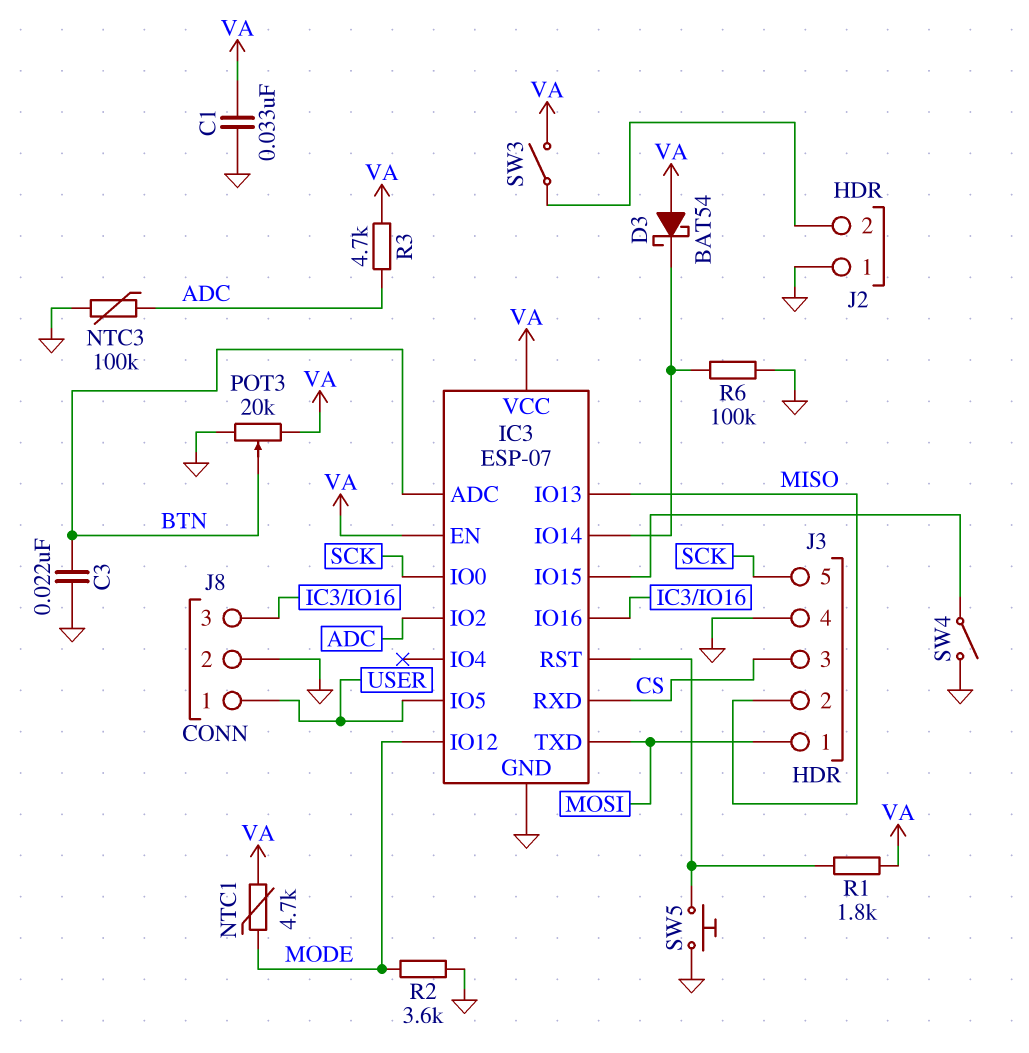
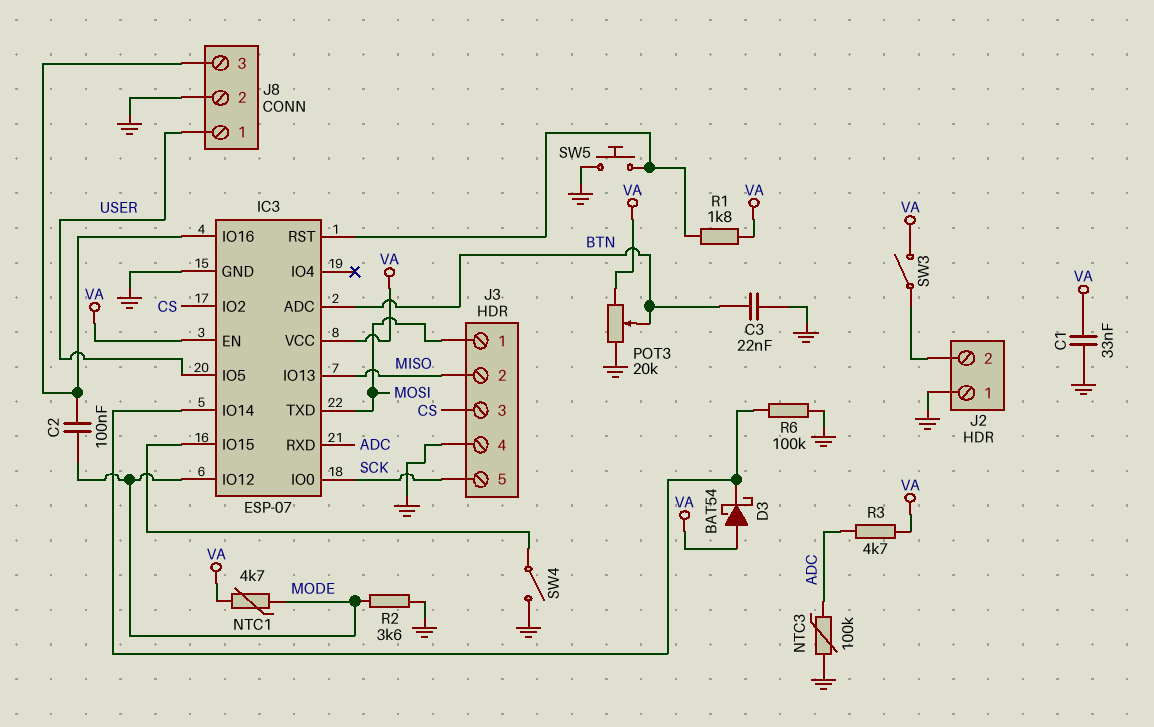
C2: none -> 100nF (IC3/IO16, MODE)
IC3 pin IO2: ADC -> CS
IC3 pin RXD: CS -> ADC

